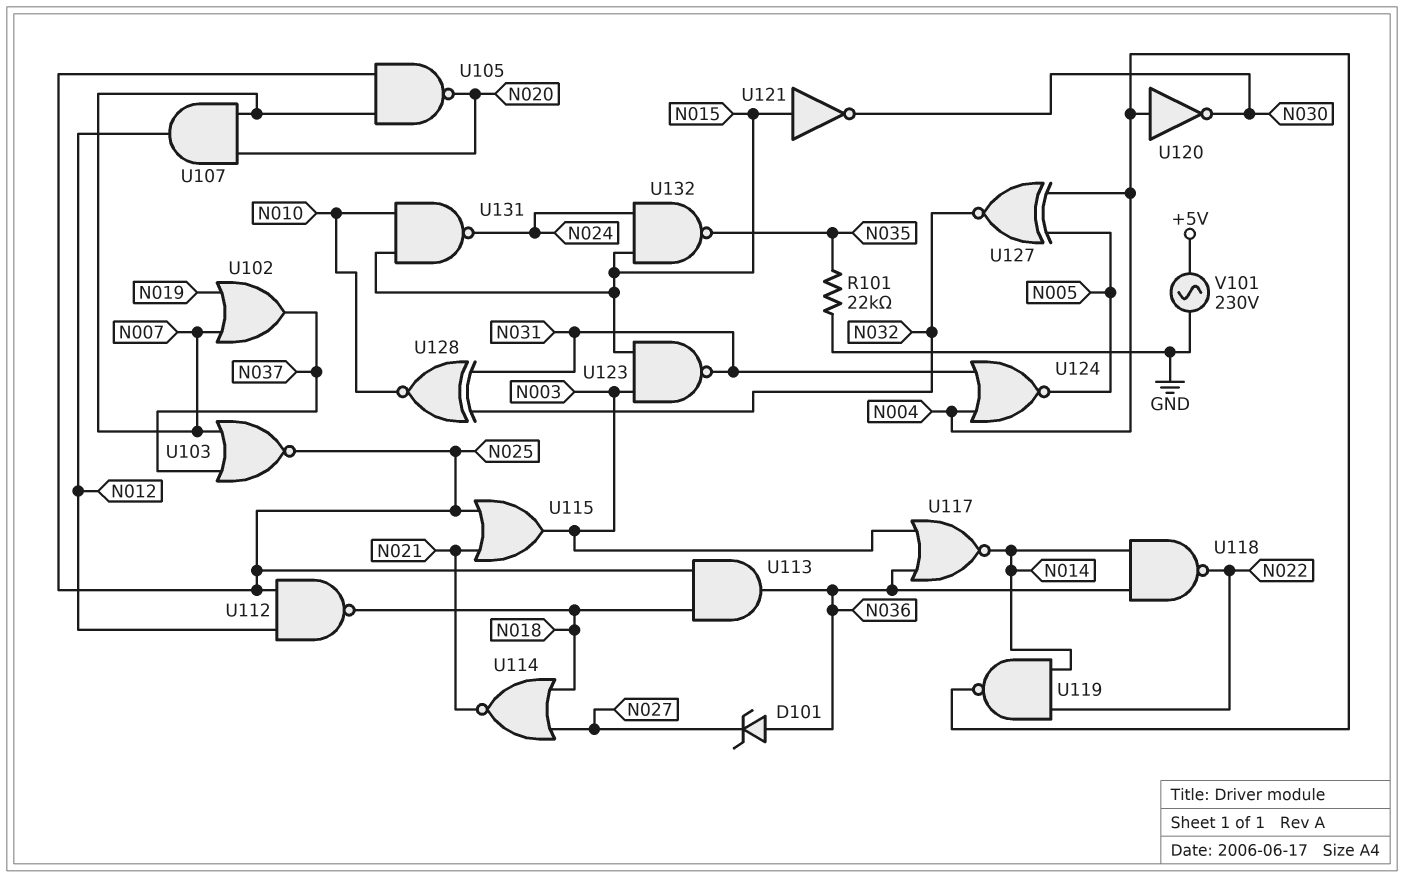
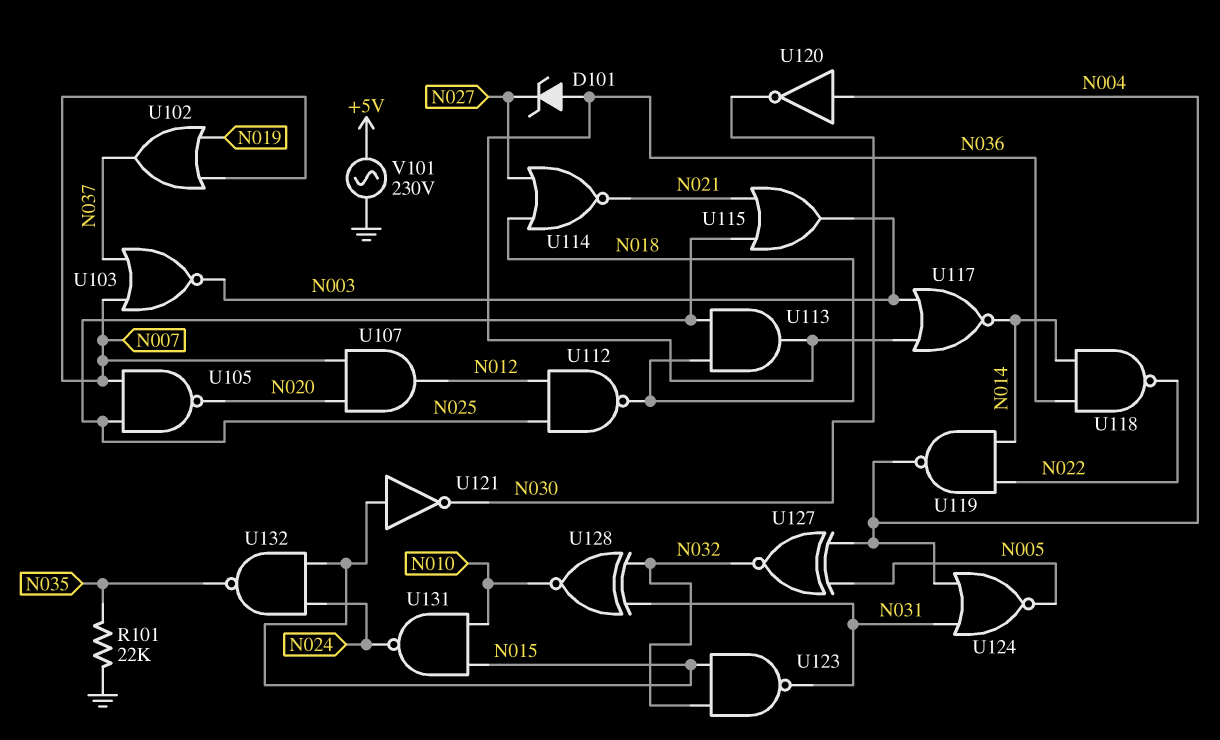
U103: NOR (in N007, in N037, out N025) -> NOR (in N007, in N037, out N003)
U123: NAND (in N003, in N015, out N031) -> NAND (in N015, in N032, out N031)

